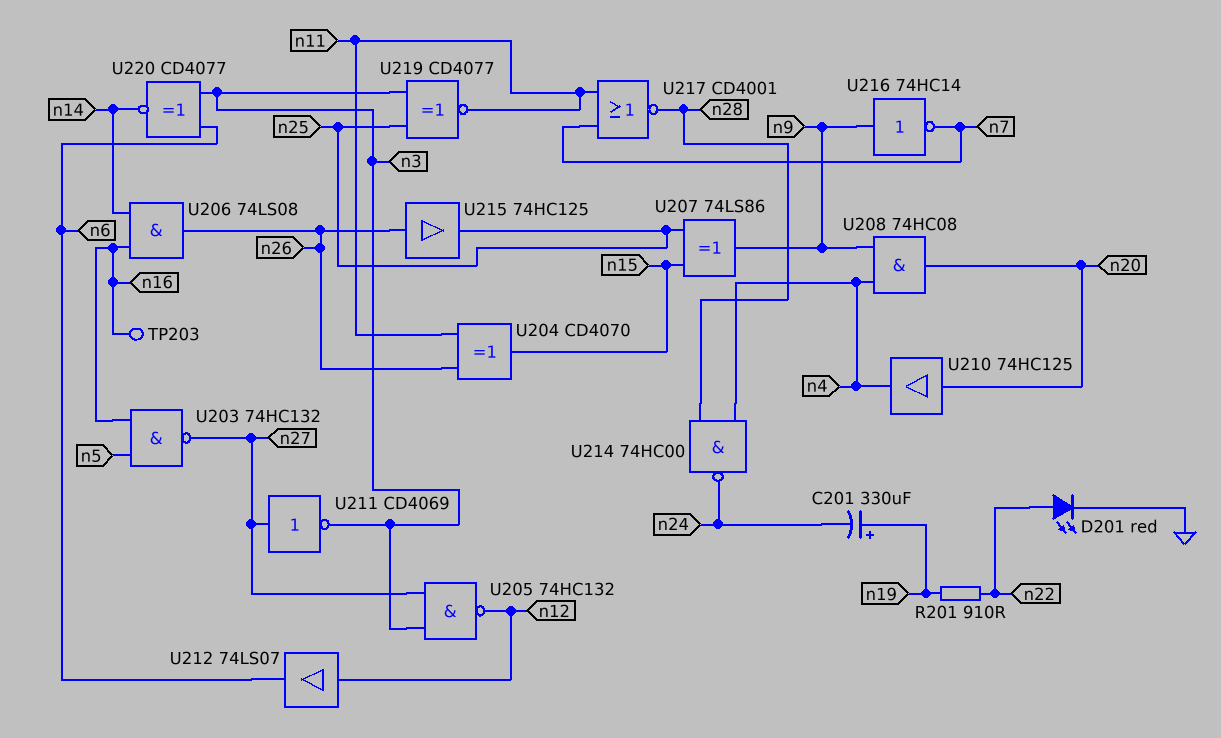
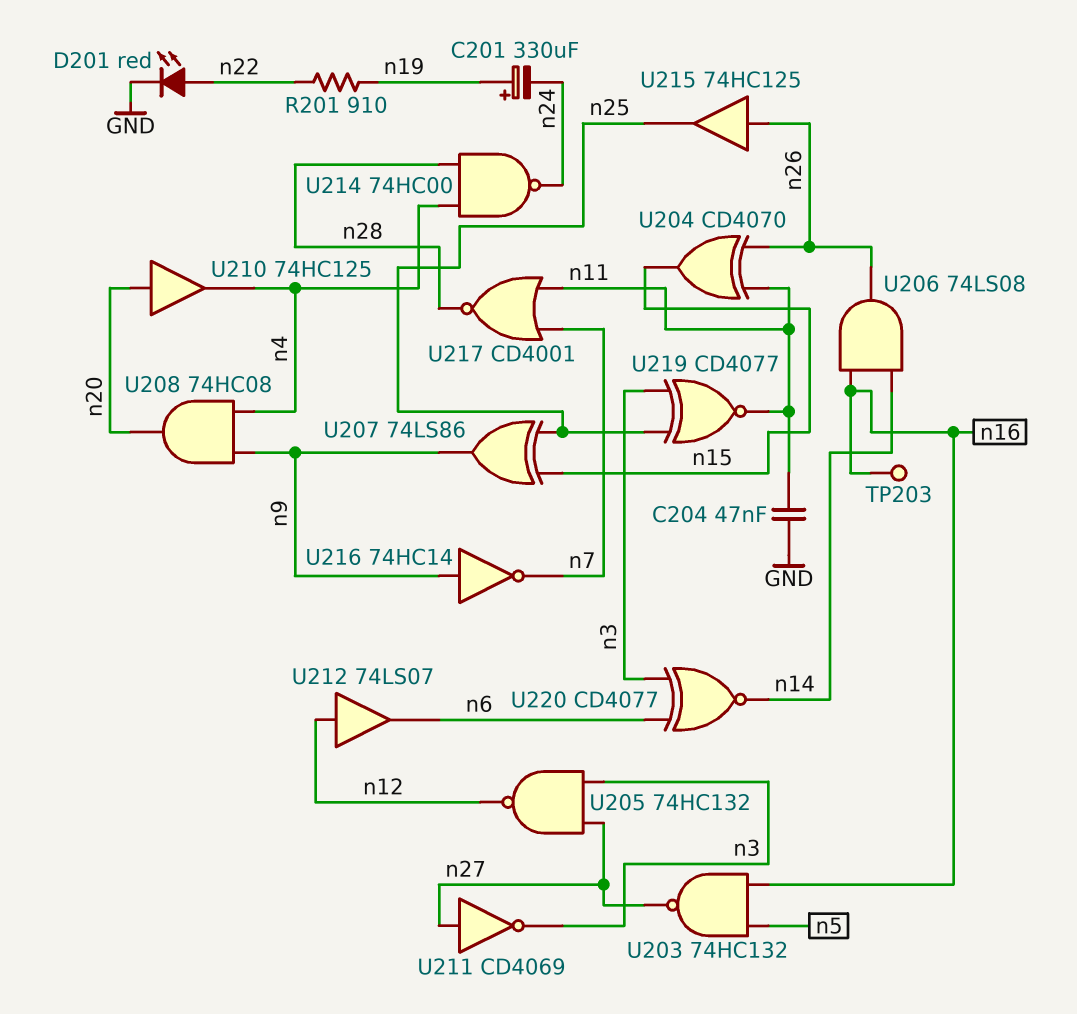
C204: none -> 47nF (GND, n11)

